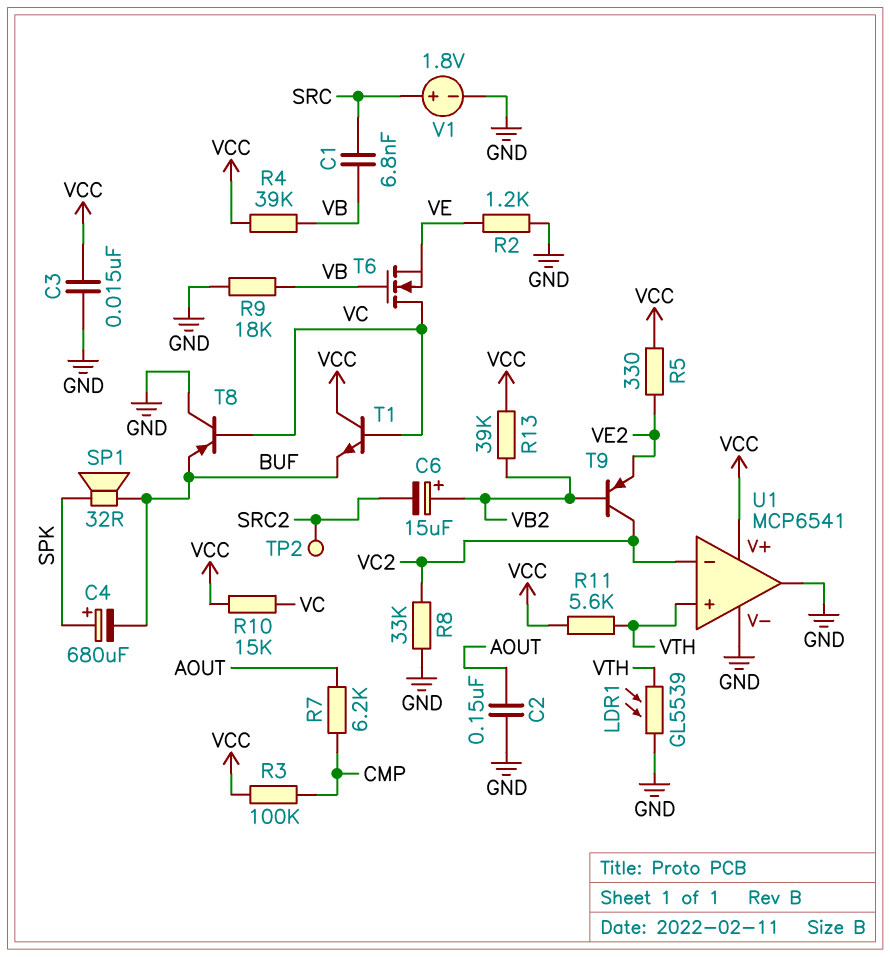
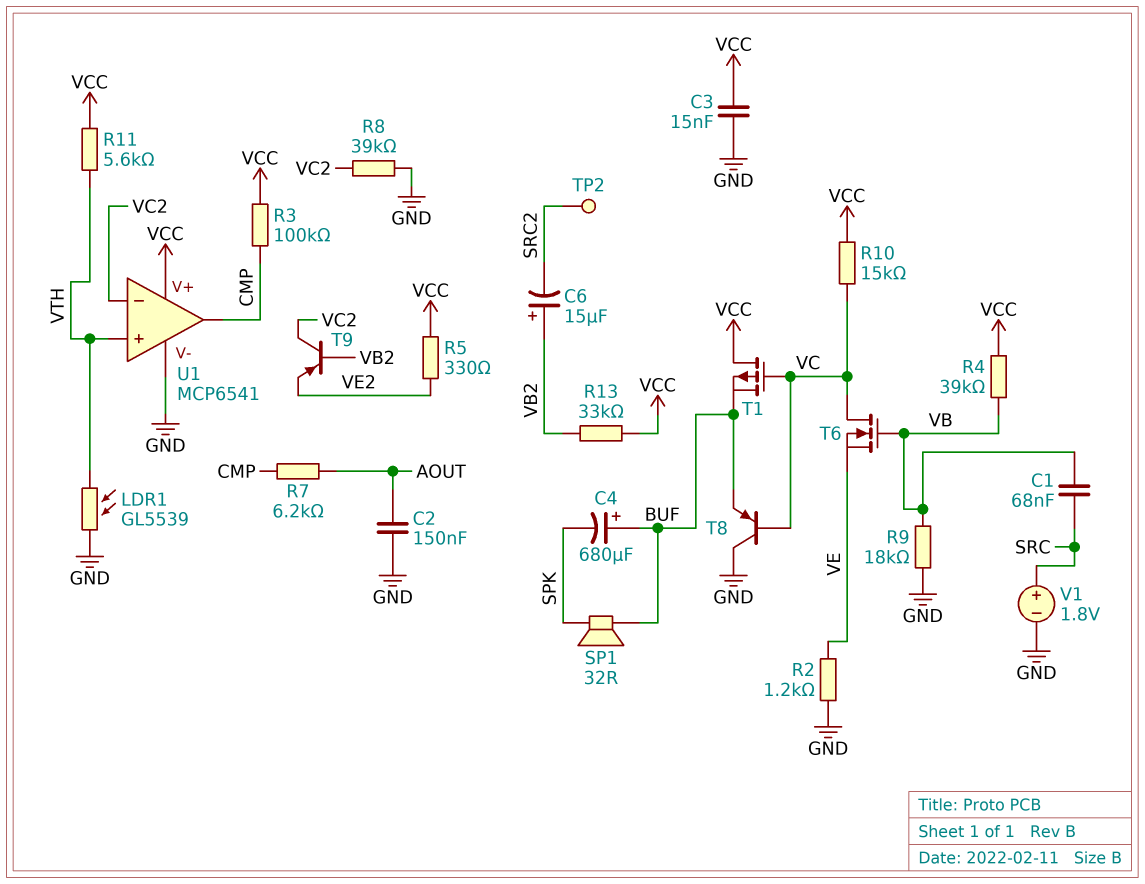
C1: 6.8nF (SRC, VB) -> 68nF (SRC, VB)
C4: 680uF (plus SPK, minus BUF) -> 680uF (plus BUF, minus SPK)
R8: 33k (GND, VC2) -> 39k (GND, VC2)
R13: 39k (VB2, VCC) -> 33k (VB2, VCC)
T1: NPN (B VC, C VCC, E BUF) -> PMOS (G VC, D VCC, S BUF)
U1 pin out: GND -> CMP

